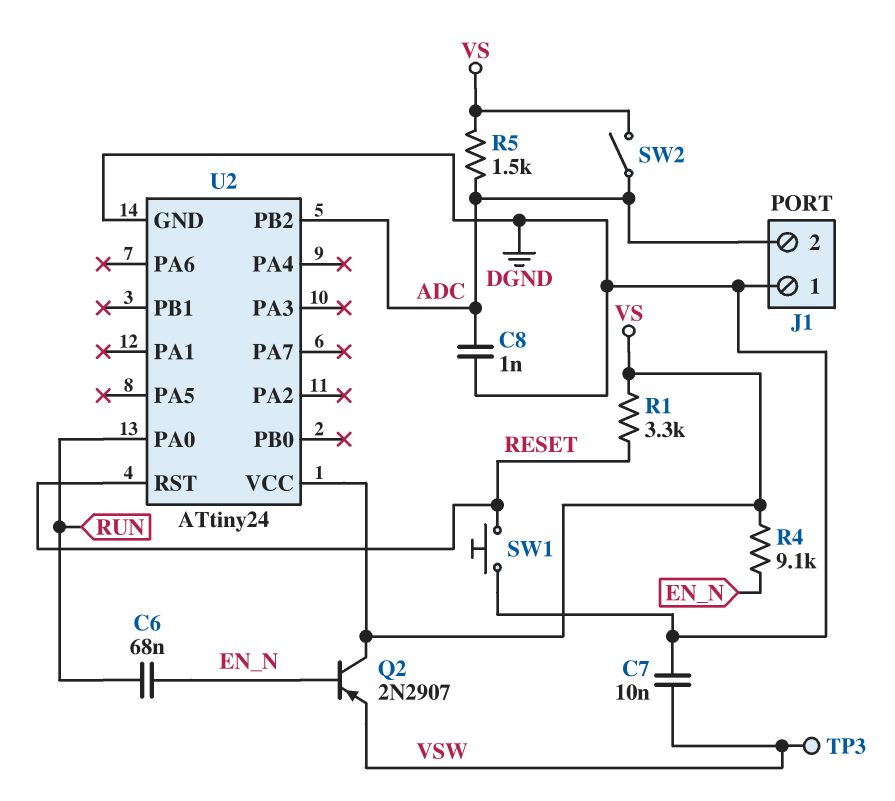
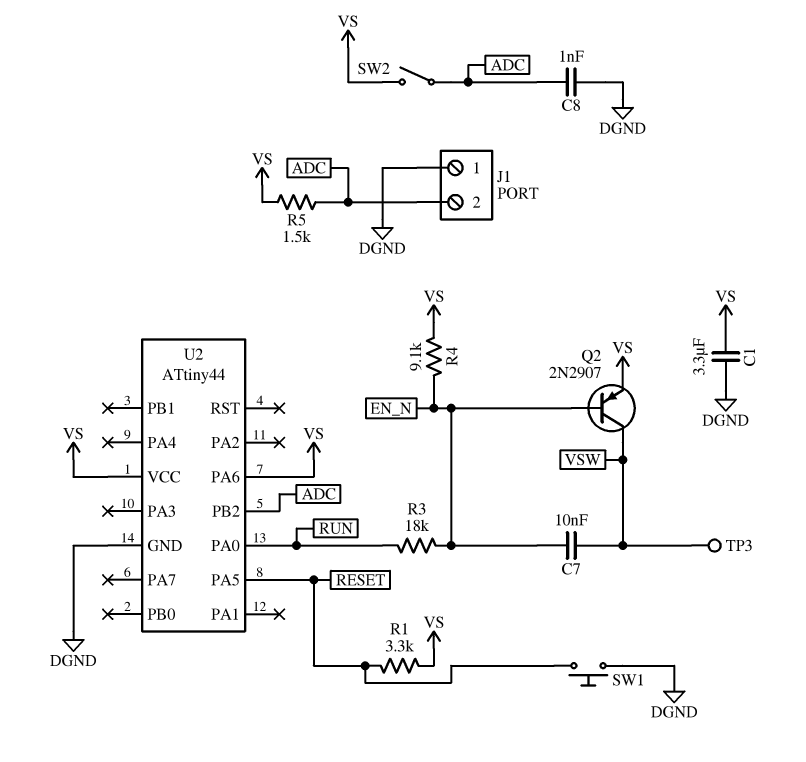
C1: none -> 3.3uF (DGND, VS)
C6: 68nF (EN_N, RUN) -> none
C7: 10nF (DGND, VSW) -> 10nF (EN_N, VSW)
Q2: PNP 2N2907 (B EN_N, C VS, E VSW) -> PNP 2N2907 (B EN_N, C VSW, E VS)
R3: none -> 18k (EN_N, RUN)
U2: ATtiny24 -> ATtiny44
U2 pin PA5: none -> RESET
U2 pin PA6: none -> VS
U2 pin RST: RESET -> none

